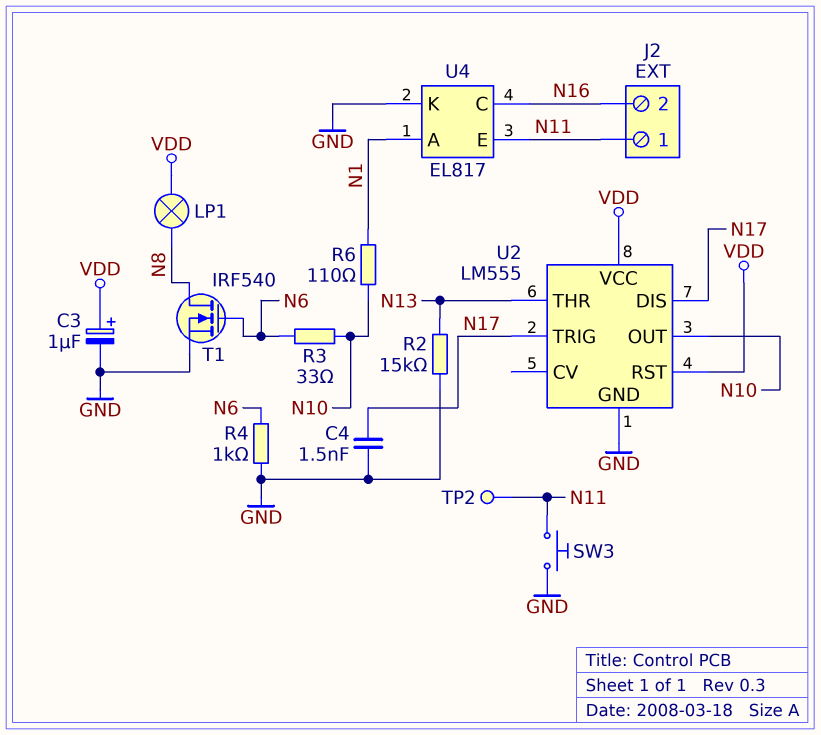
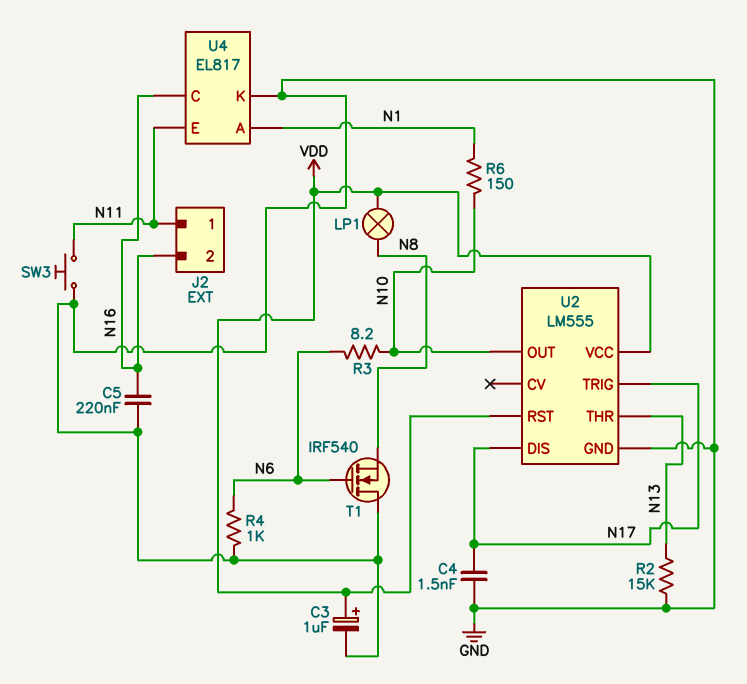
C5: none -> 220nF (GND, N16)
R3: 33 (N6, N10) -> 8.2 (N6, N10)
R6: 110 (N1, N10) -> 150 (N1, N10)
T1: NMOS IRF540 (G N6, D N8, S GND) -> NMOS IRF540 (G N6, D GND, S N8)
TP2: test point (N11) -> none

